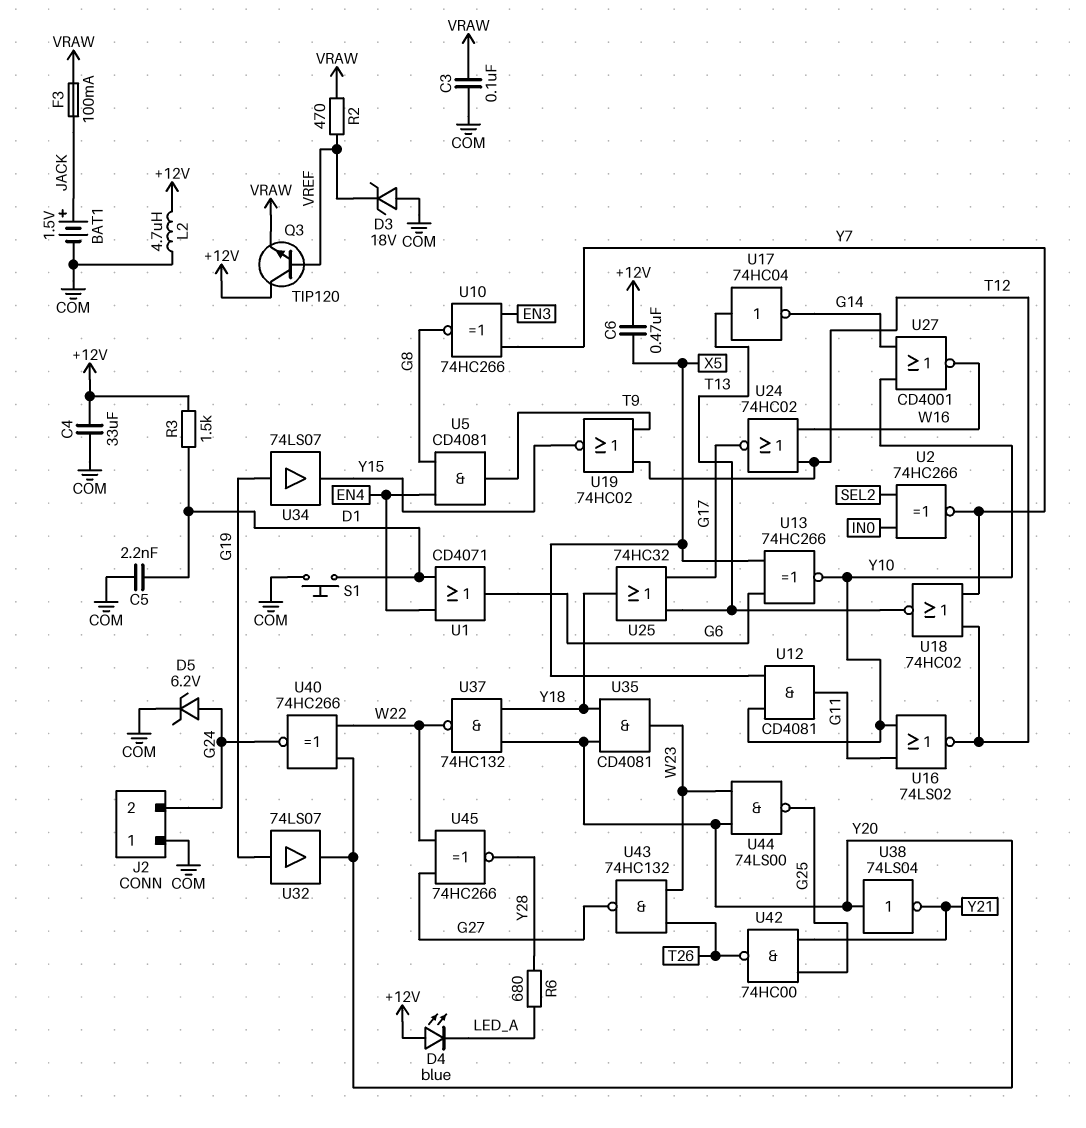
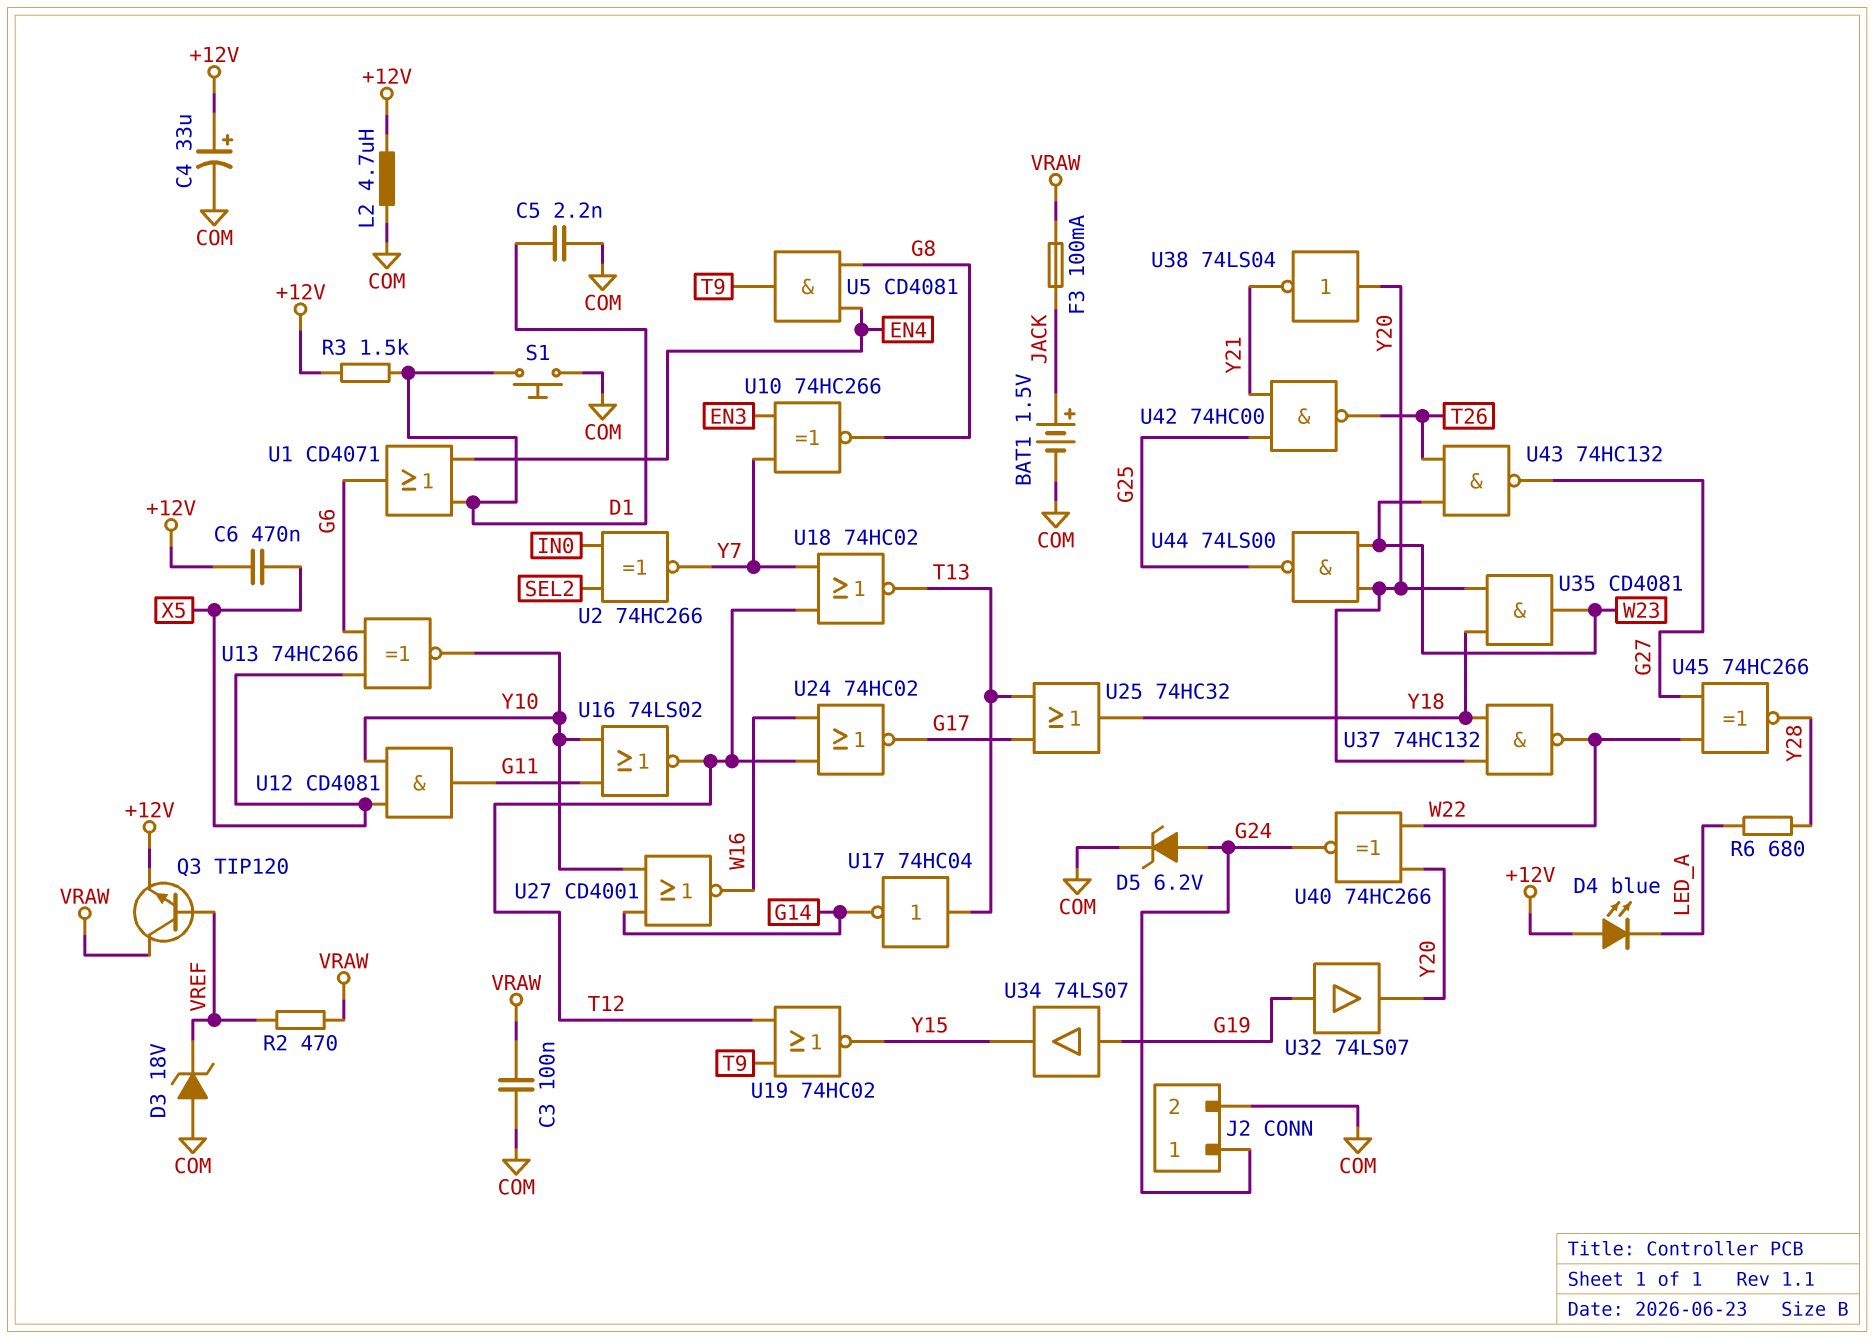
C4: 33uF (+12V, COM) -> 33uF (plus +12V, minus COM)
J2 pin 1: COM -> G24
J2 pin 2: G24 -> COM
Q3: NPN TIP120 (B VREF, C +12V, E VRAW) -> NPN TIP120 (B VREF, C VRAW, E +12V)

